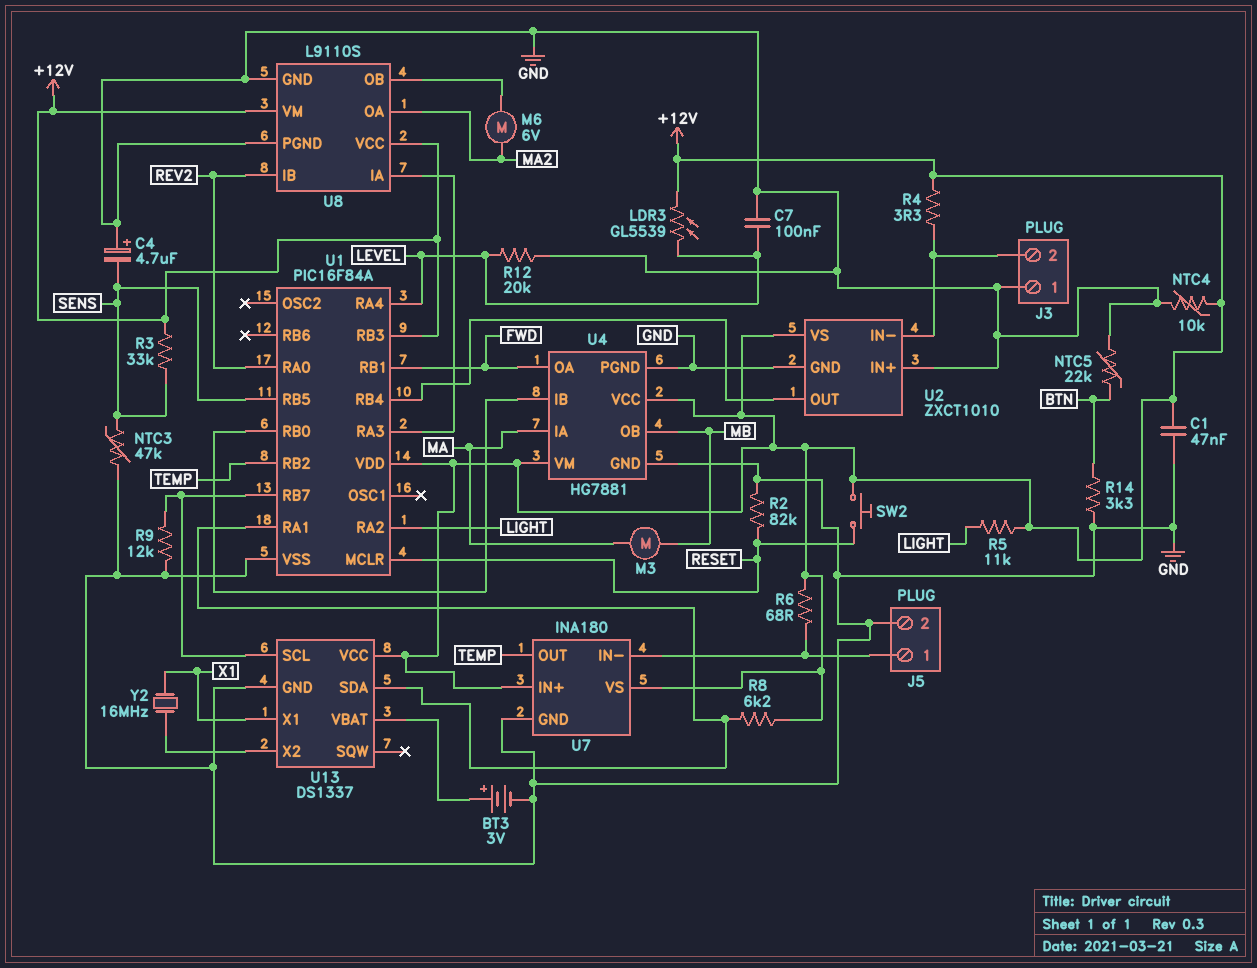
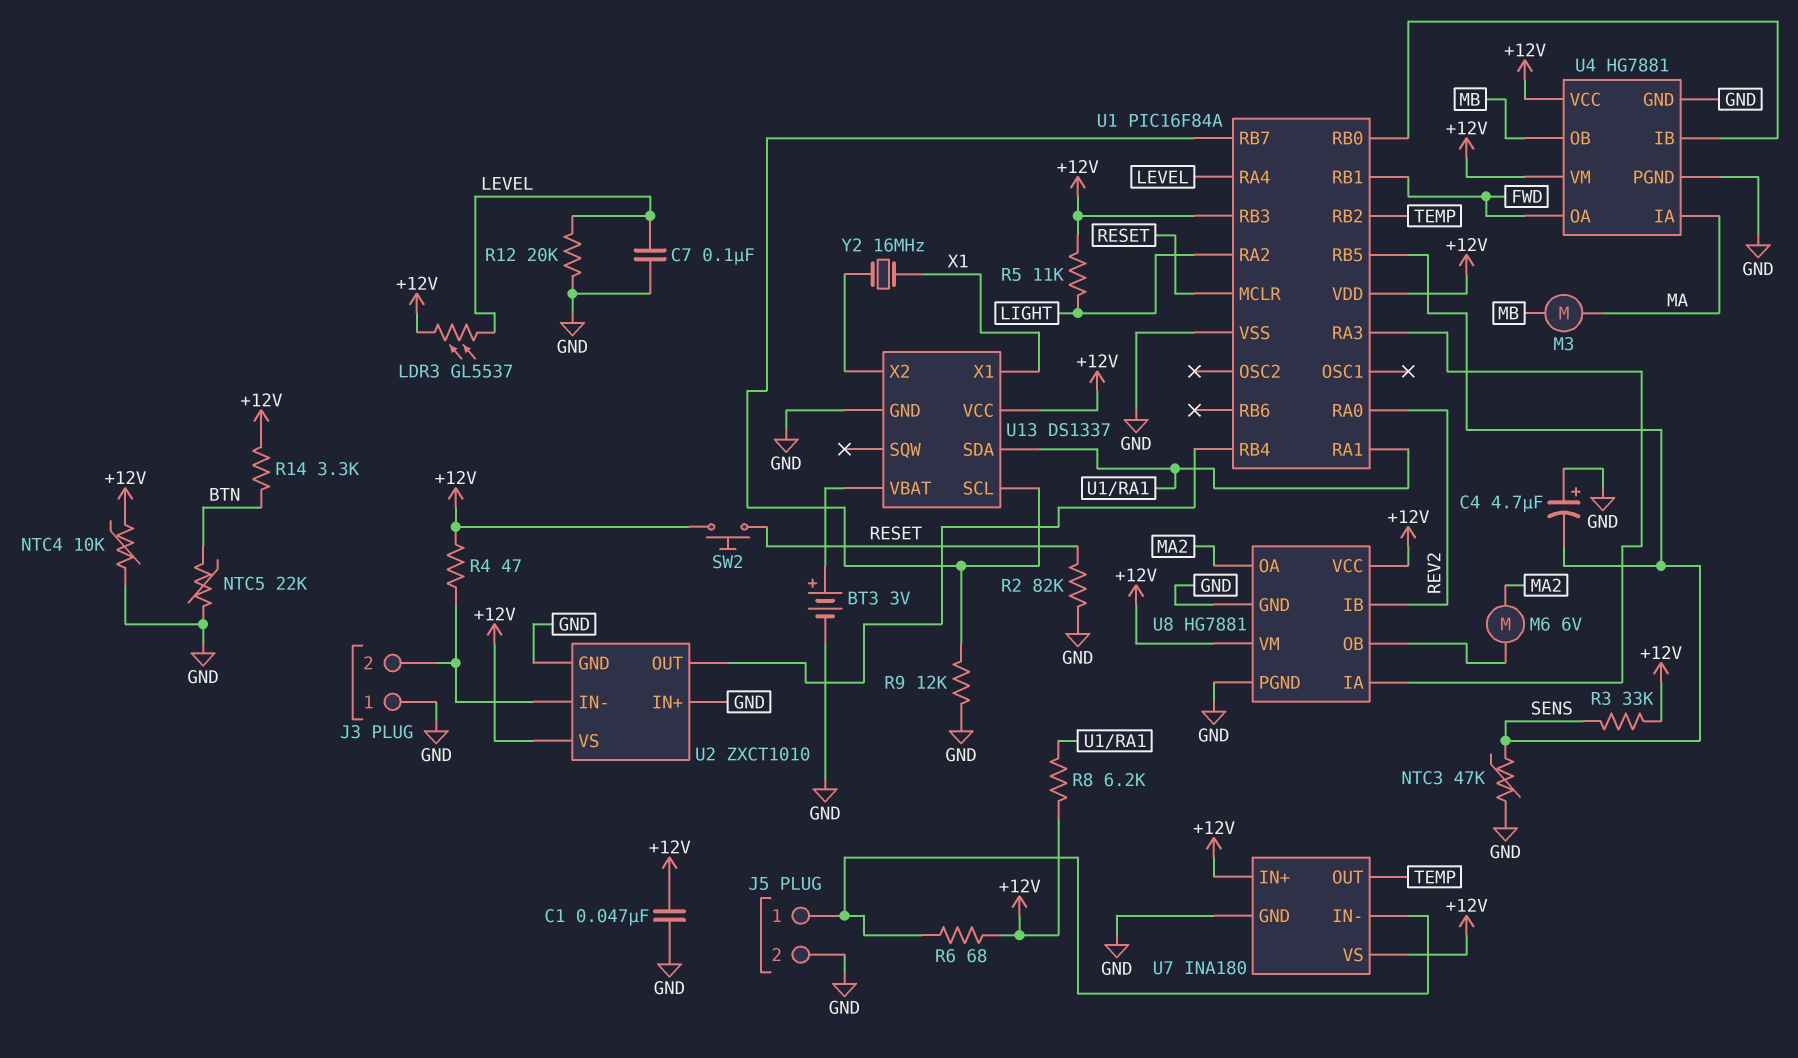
LDR3: GL5539 (+12V, LEVEL) -> GL5537 (+12V, LEVEL)
R4: 3.3 (+12V, J3/2) -> 47 (+12V, J3/2)
R14: 3.3k (BTN, GND) -> 3.3k (+12V, BTN)
U8: L9110S -> HG7881

